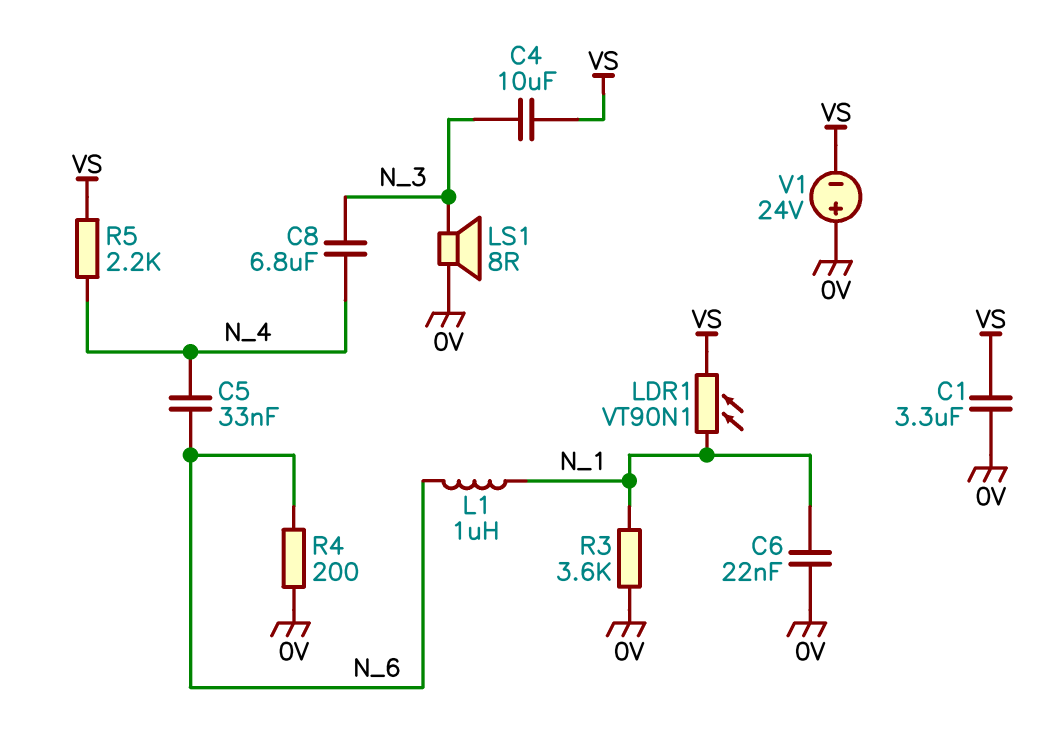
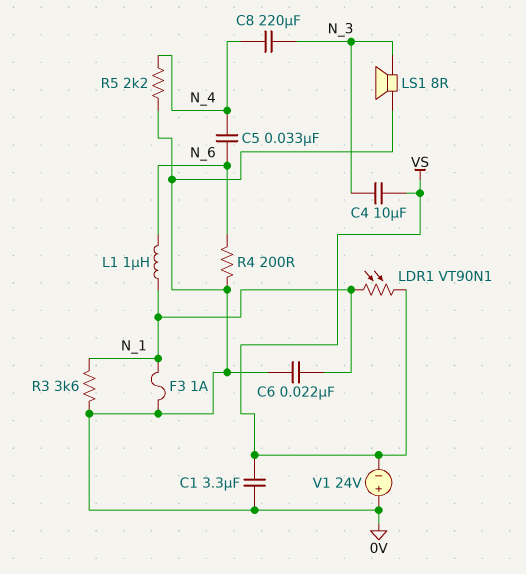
C8: 6.8uF (N_3, N_4) -> 220uF (N_3, N_4)
F3: none -> 1A (0V, N_1)
R5: 2.2k (N_4, VS) -> 2.2k (0V, N_4)

